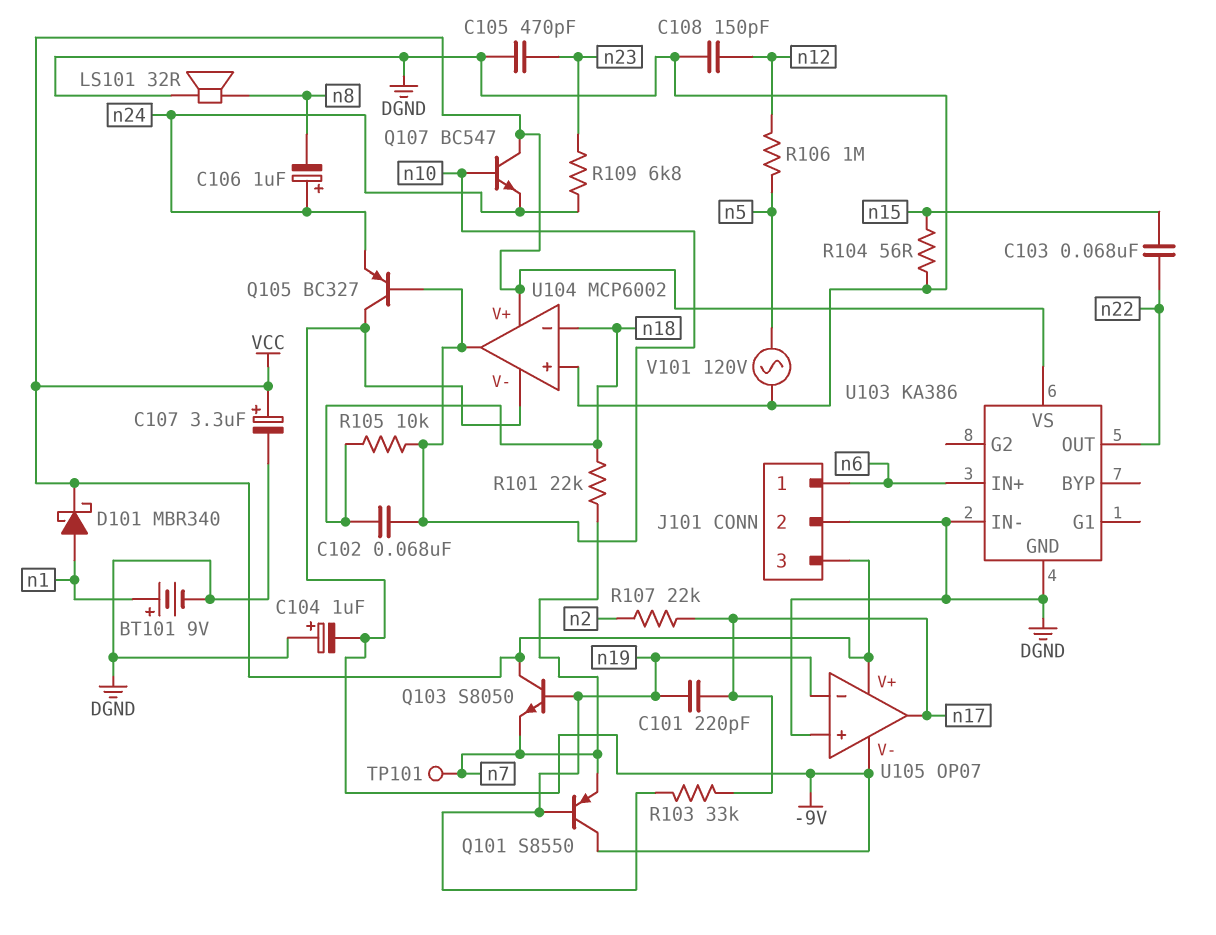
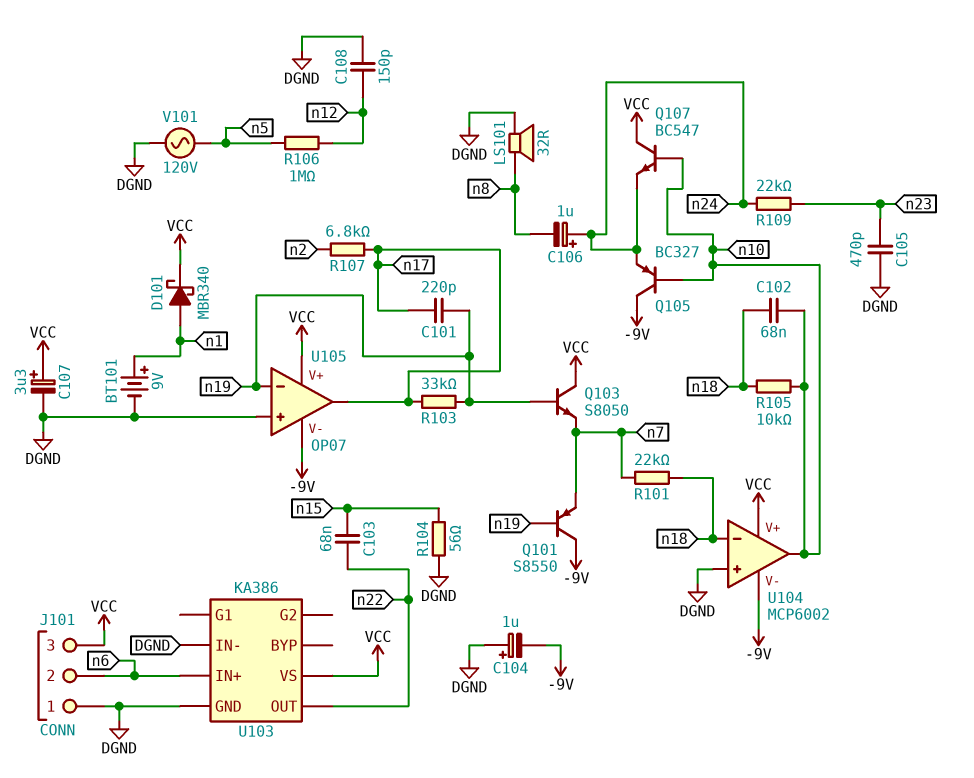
J101 pin 1: n6 -> DGND
J101 pin 2: DGND -> n6
R107: 22k (n2, n17) -> 6.8k (n2, n17)
R109: 6.8k (n23, n24) -> 22k (n23, n24)
TP101: test point (n7) -> none

